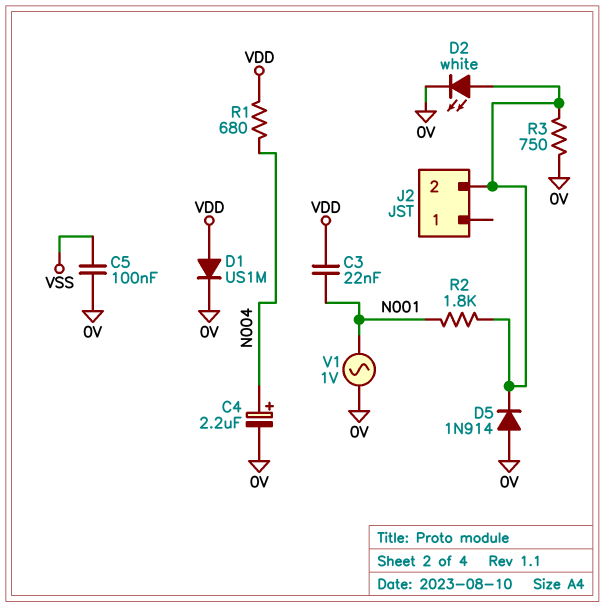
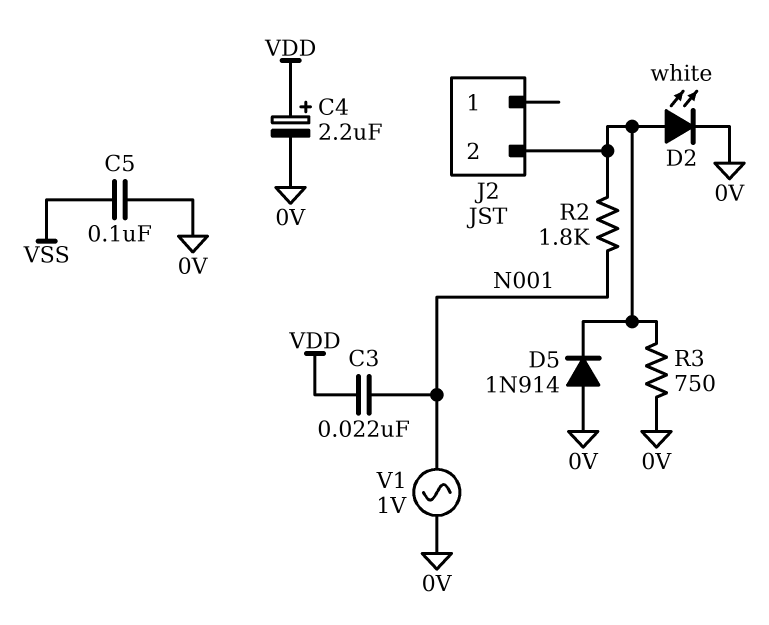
C4: 2.2uF (plus N004, minus 0V) -> 2.2uF (plus VDD, minus 0V)
D1: diode US1M (A VDD, K 0V) -> none
R1: 680 (N004, VDD) -> none

